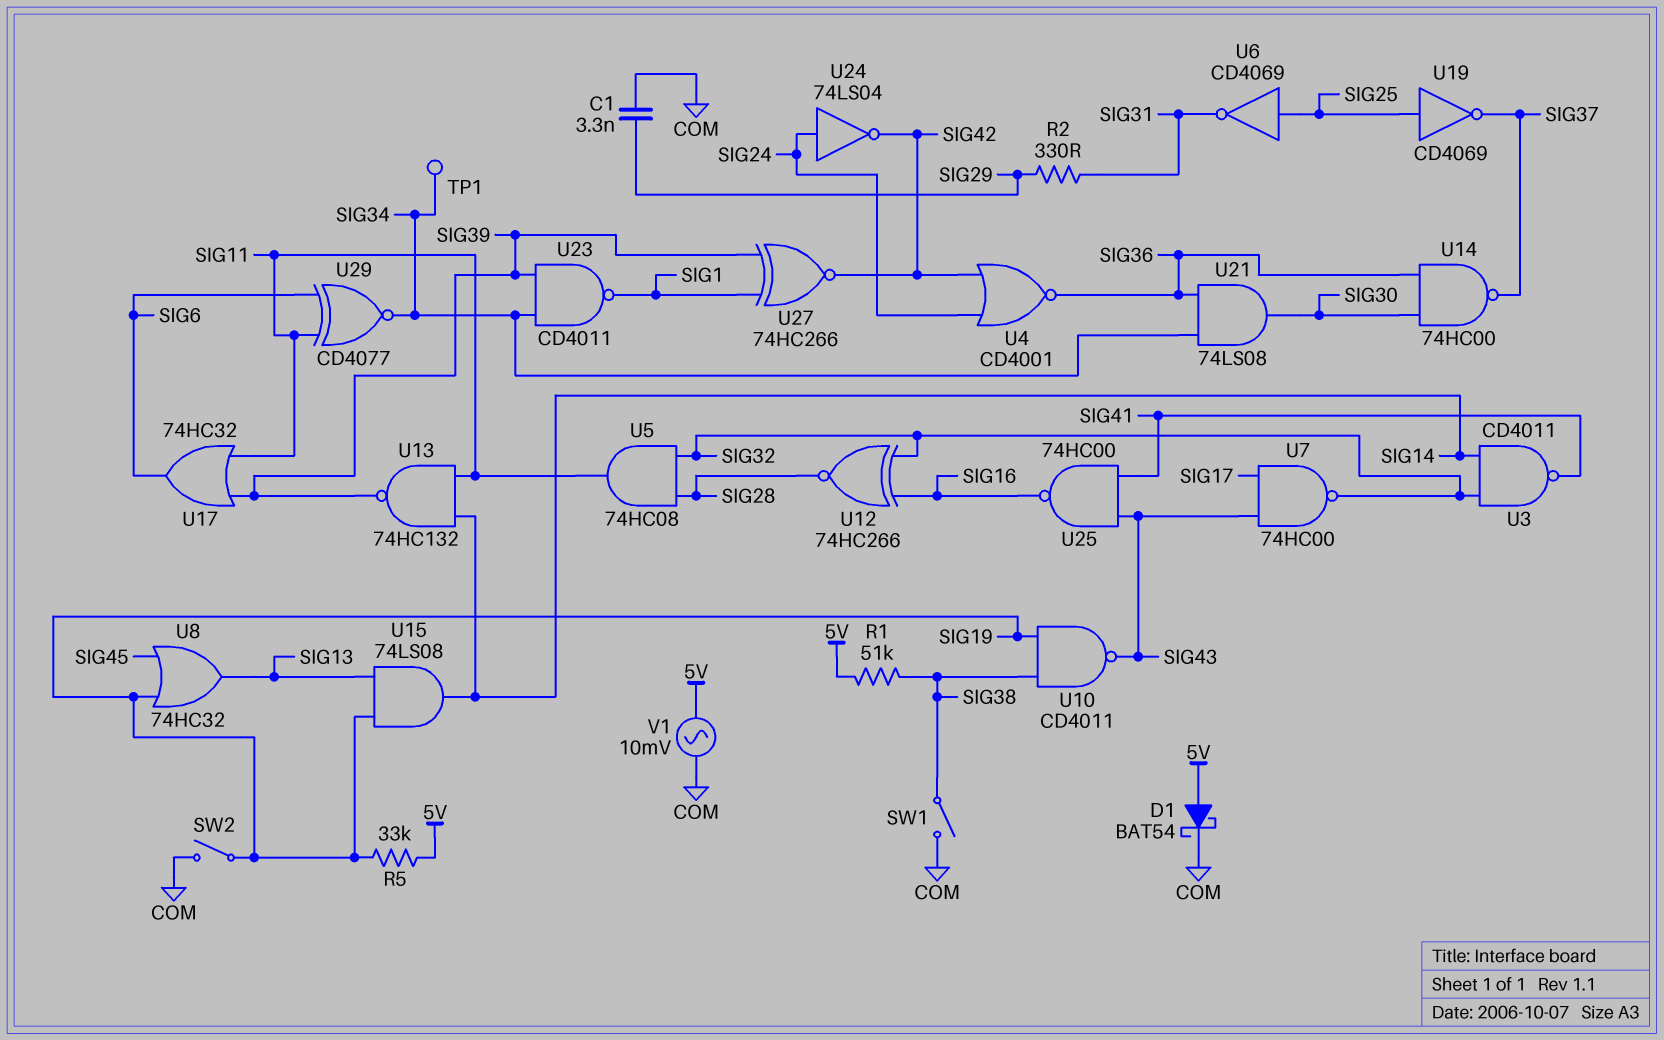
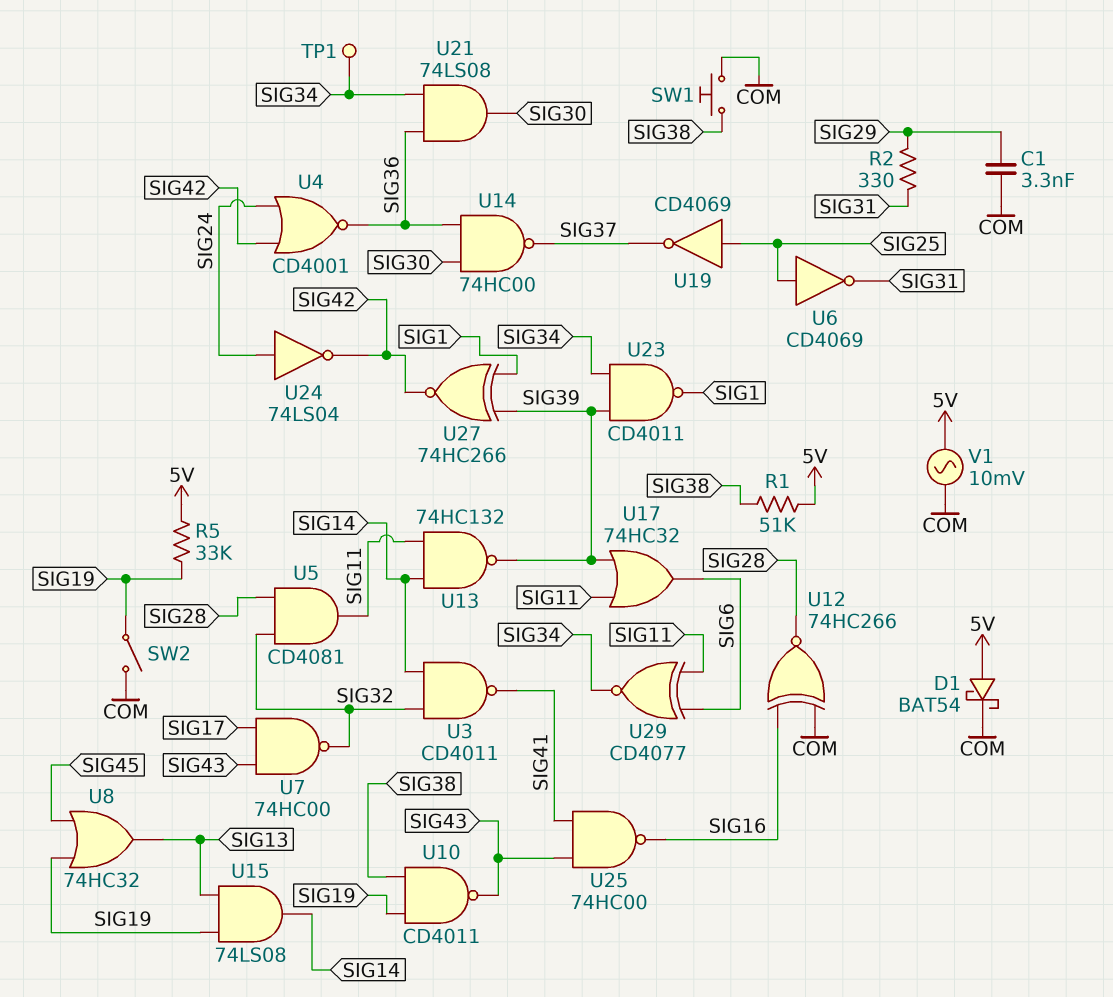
SW1: switch (COM, SIG38) -> button (COM, SIG38)
U5: AND 74HC08 (in SIG28, in SIG32, out SIG11) -> AND CD4081 (in SIG28, in SIG32, out SIG11)
U12: XNOR 74HC266 (in SIG16, in SIG32, out SIG28) -> XNOR 74HC266 (in COM, in SIG16, out SIG28)

